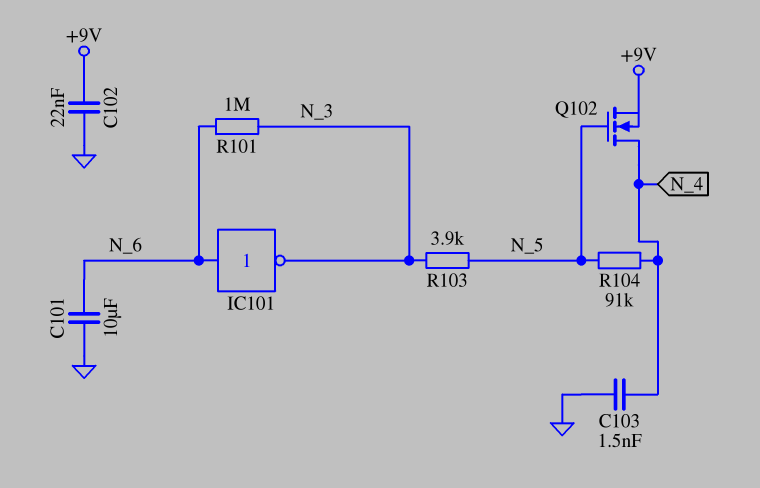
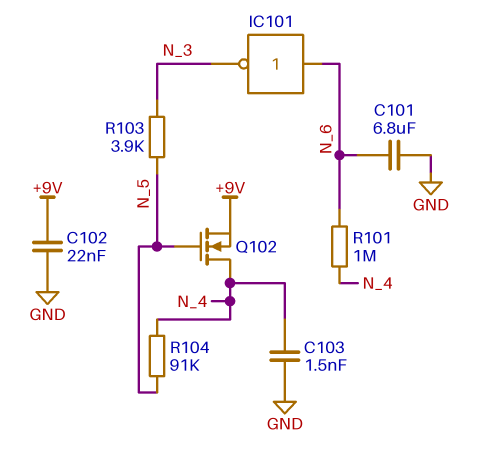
C101: 10uF (GND, N_6) -> 6.8uF (GND, N_6)
R101: 1M (N_3, N_6) -> 1M (N_4, N_6)

